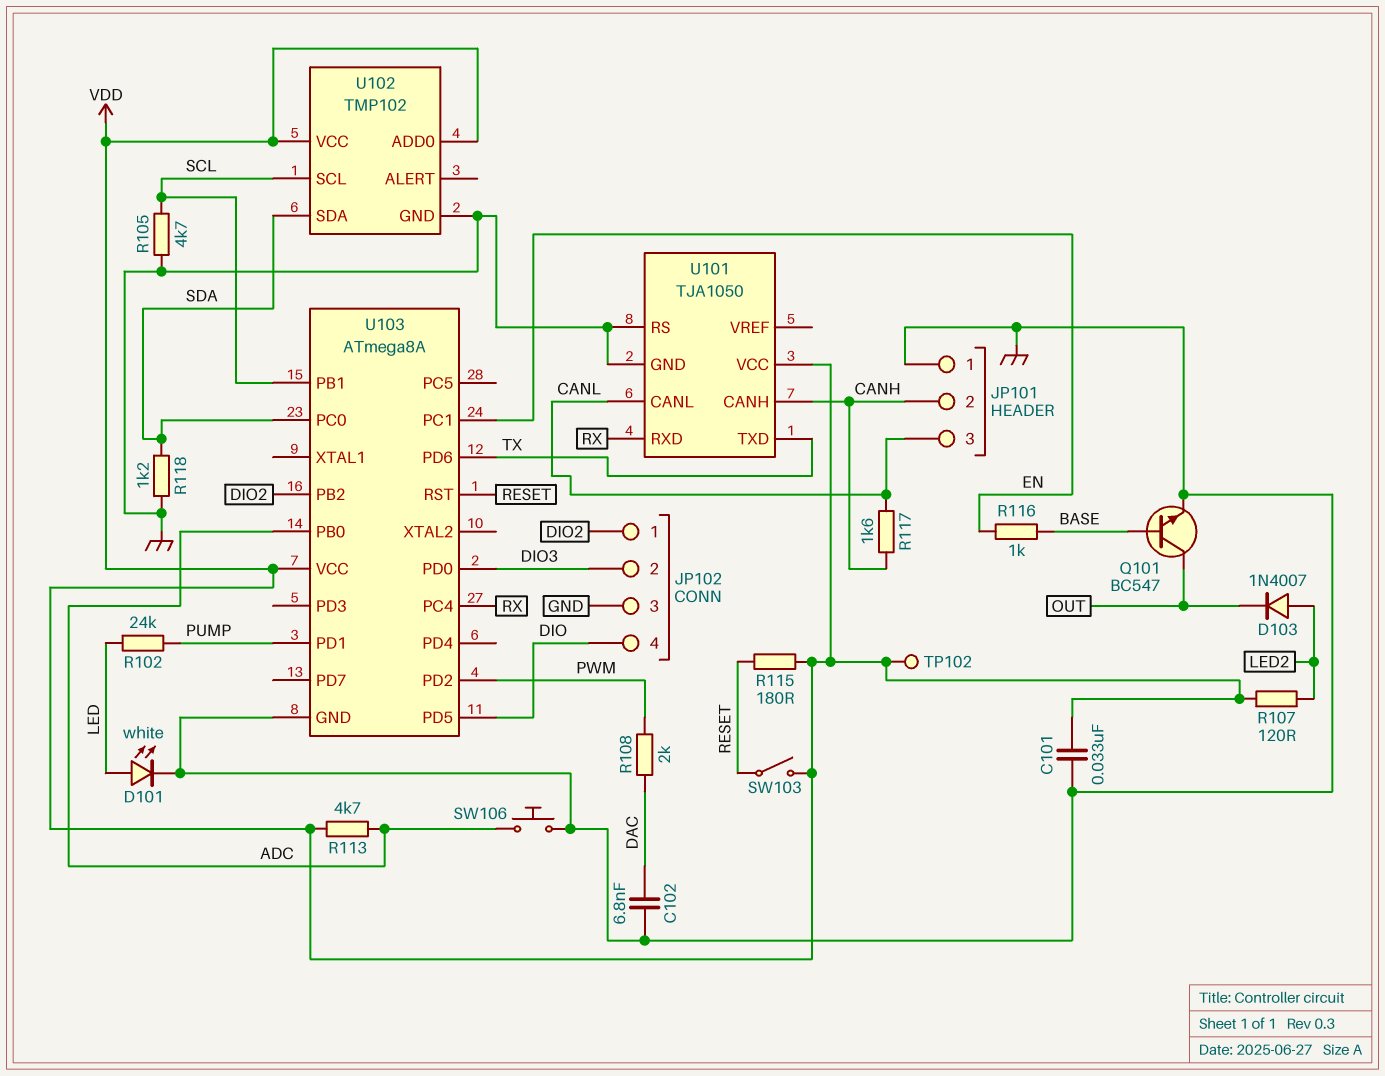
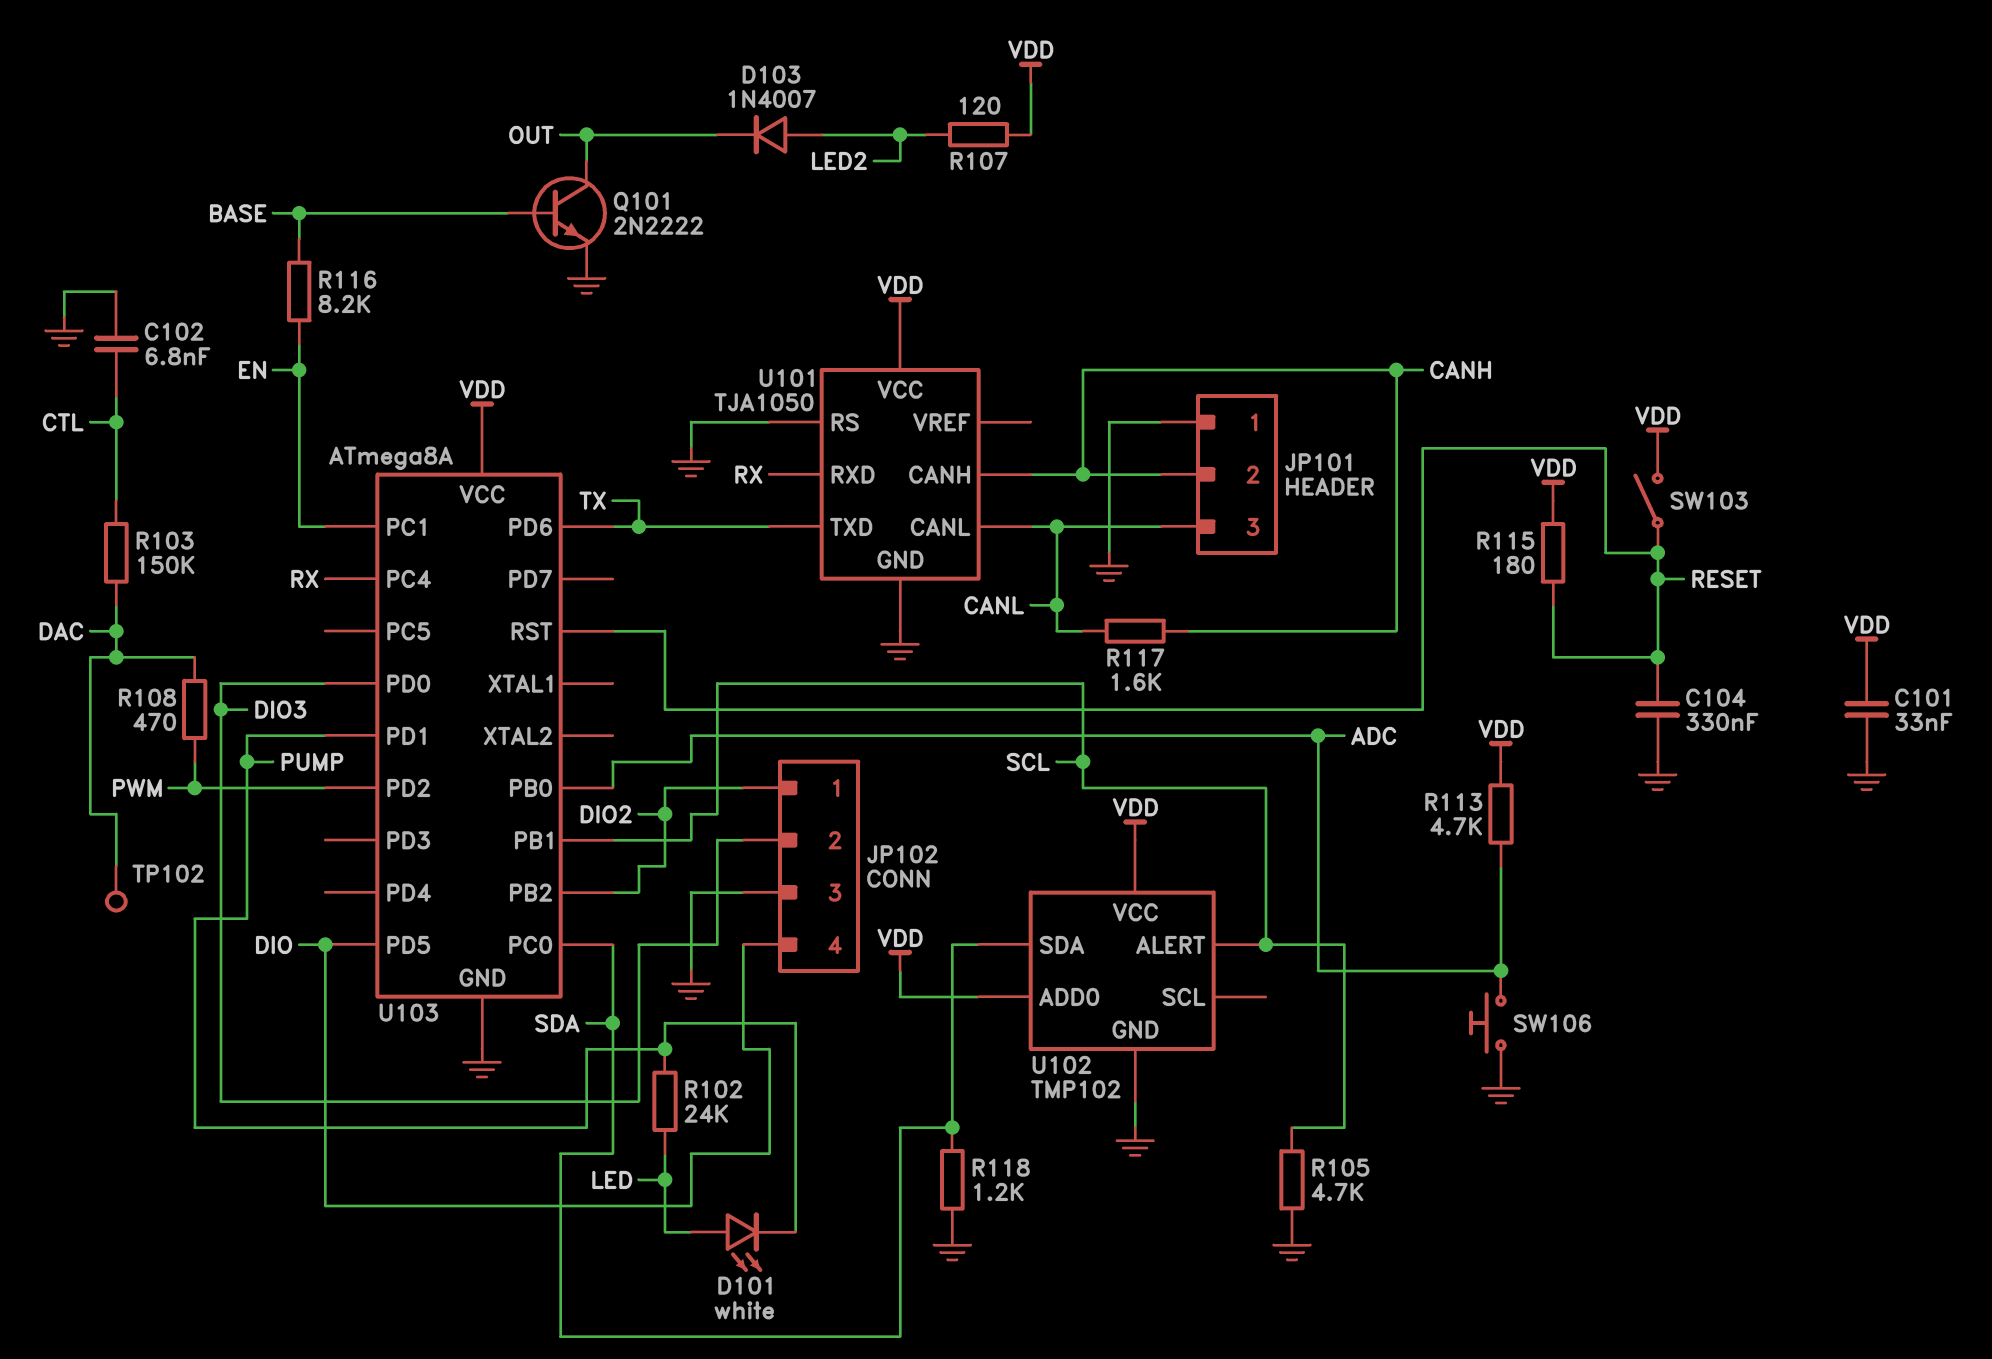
C102: 6.8nF (DAC, GND) -> 6.8nF (CTL, GND)
C104: none -> 330nF (GND, RESET)
D101: LED white (A LED, K GND) -> LED white (A LED, K PUMP)
Q101: NPN BC547 (B BASE, C OUT, E GND) -> NPN 2N2222 (B BASE, C OUT, E GND)
R103: none -> 150k (CTL, DAC)
R108: 2k (DAC, PWM) -> 470 (DAC, PWM)
R116: 1k (BASE, EN) -> 8.2k (BASE, EN)
TP102: test point (VDD) -> test point (DAC)
U102 pin ALERT: none -> SCL
U102 pin SCL: SCL -> none

